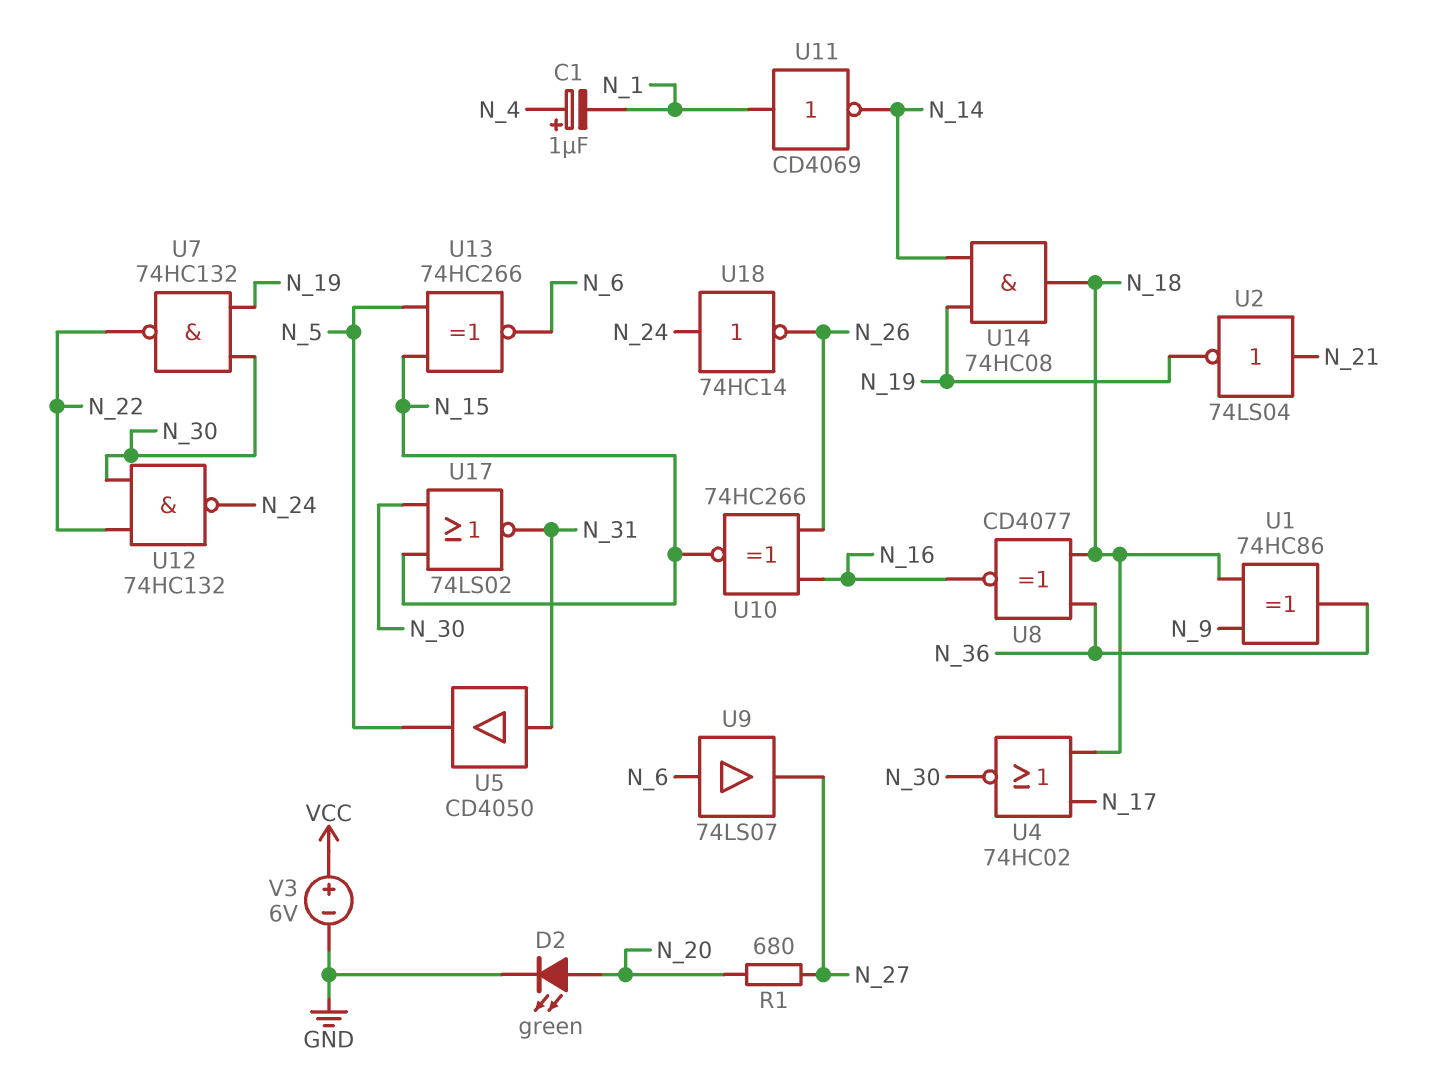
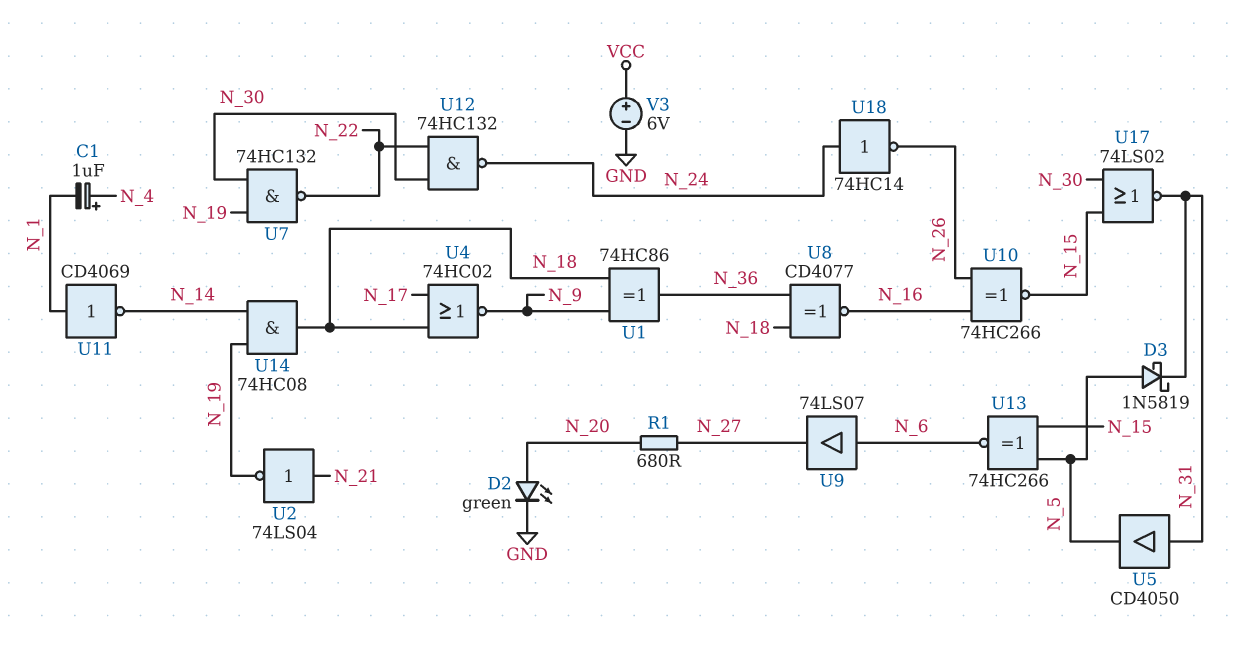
D3: none -> schottky 1N5819 (A N_5, K N_31)
U4: NOR 74HC02 (in N_17, in N_18, out N_30) -> NOR 74HC02 (in N_17, in N_18, out N_9)

